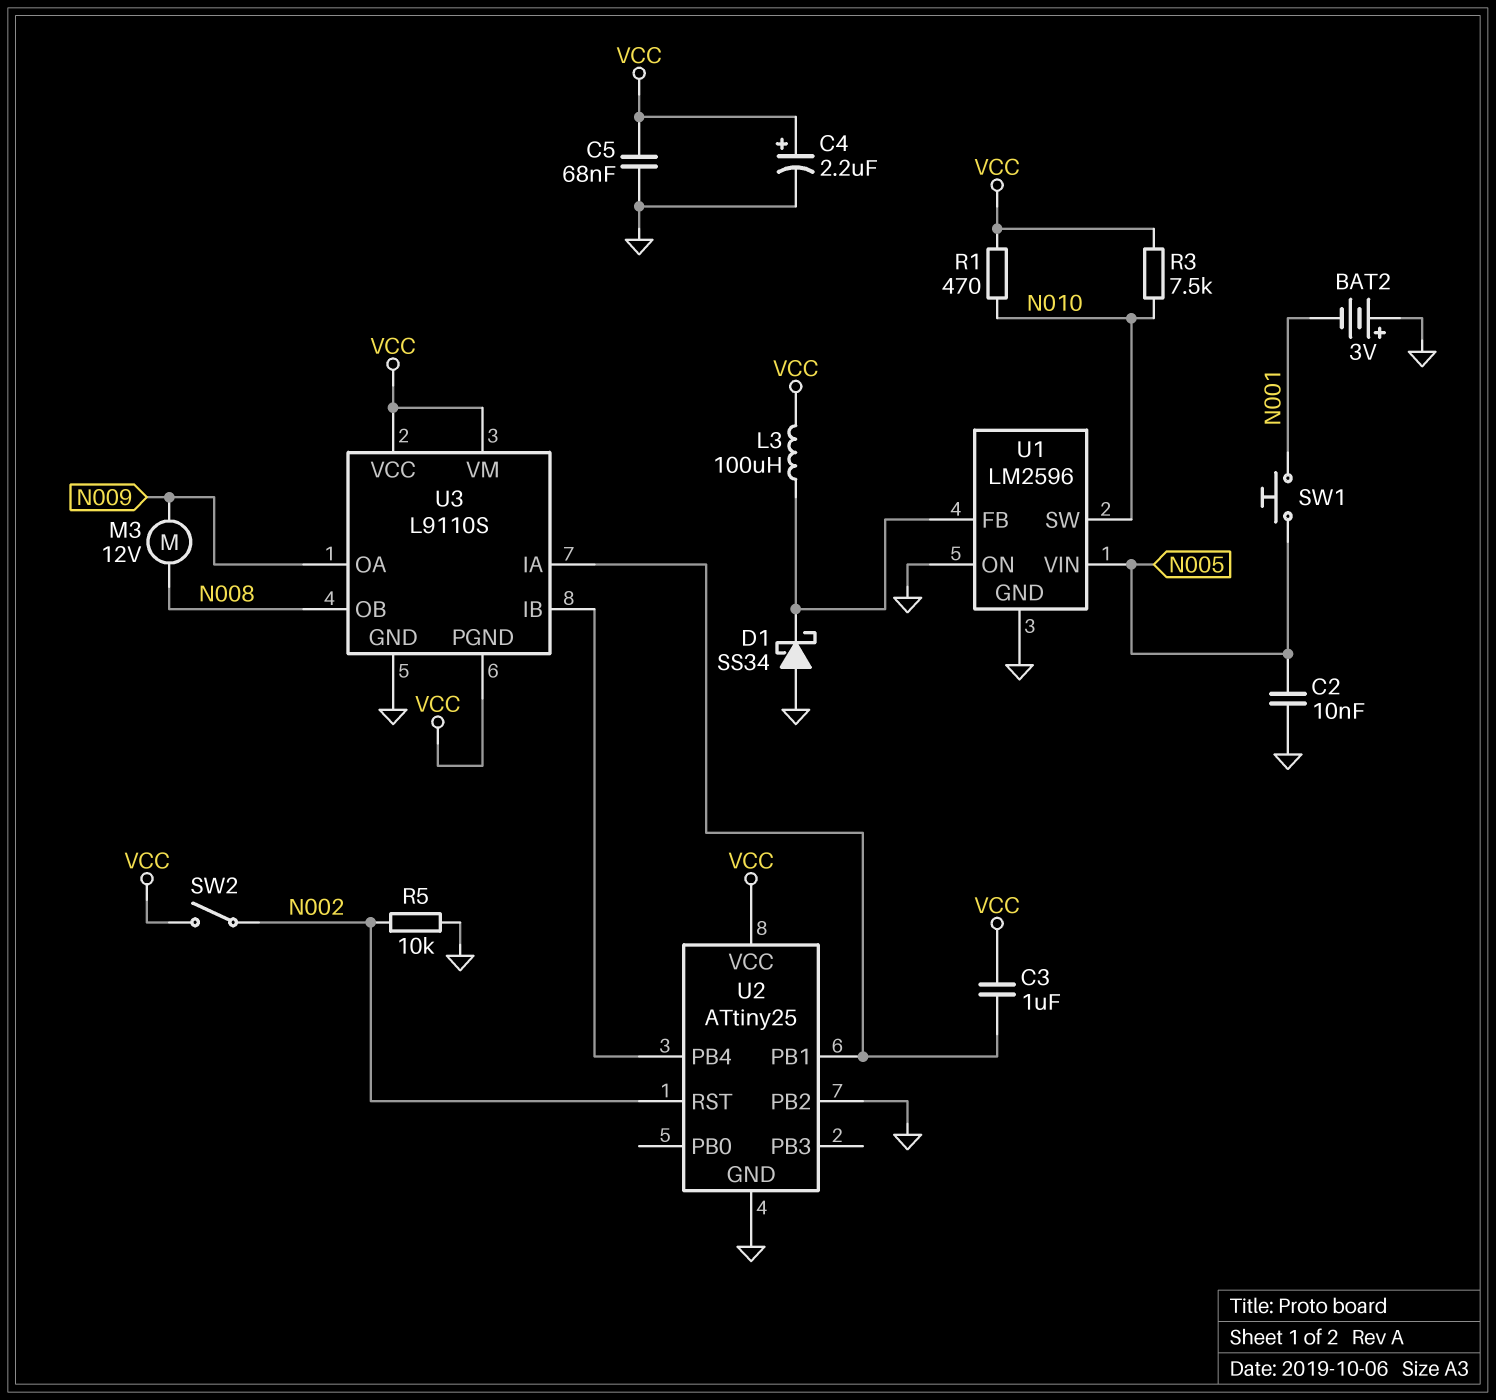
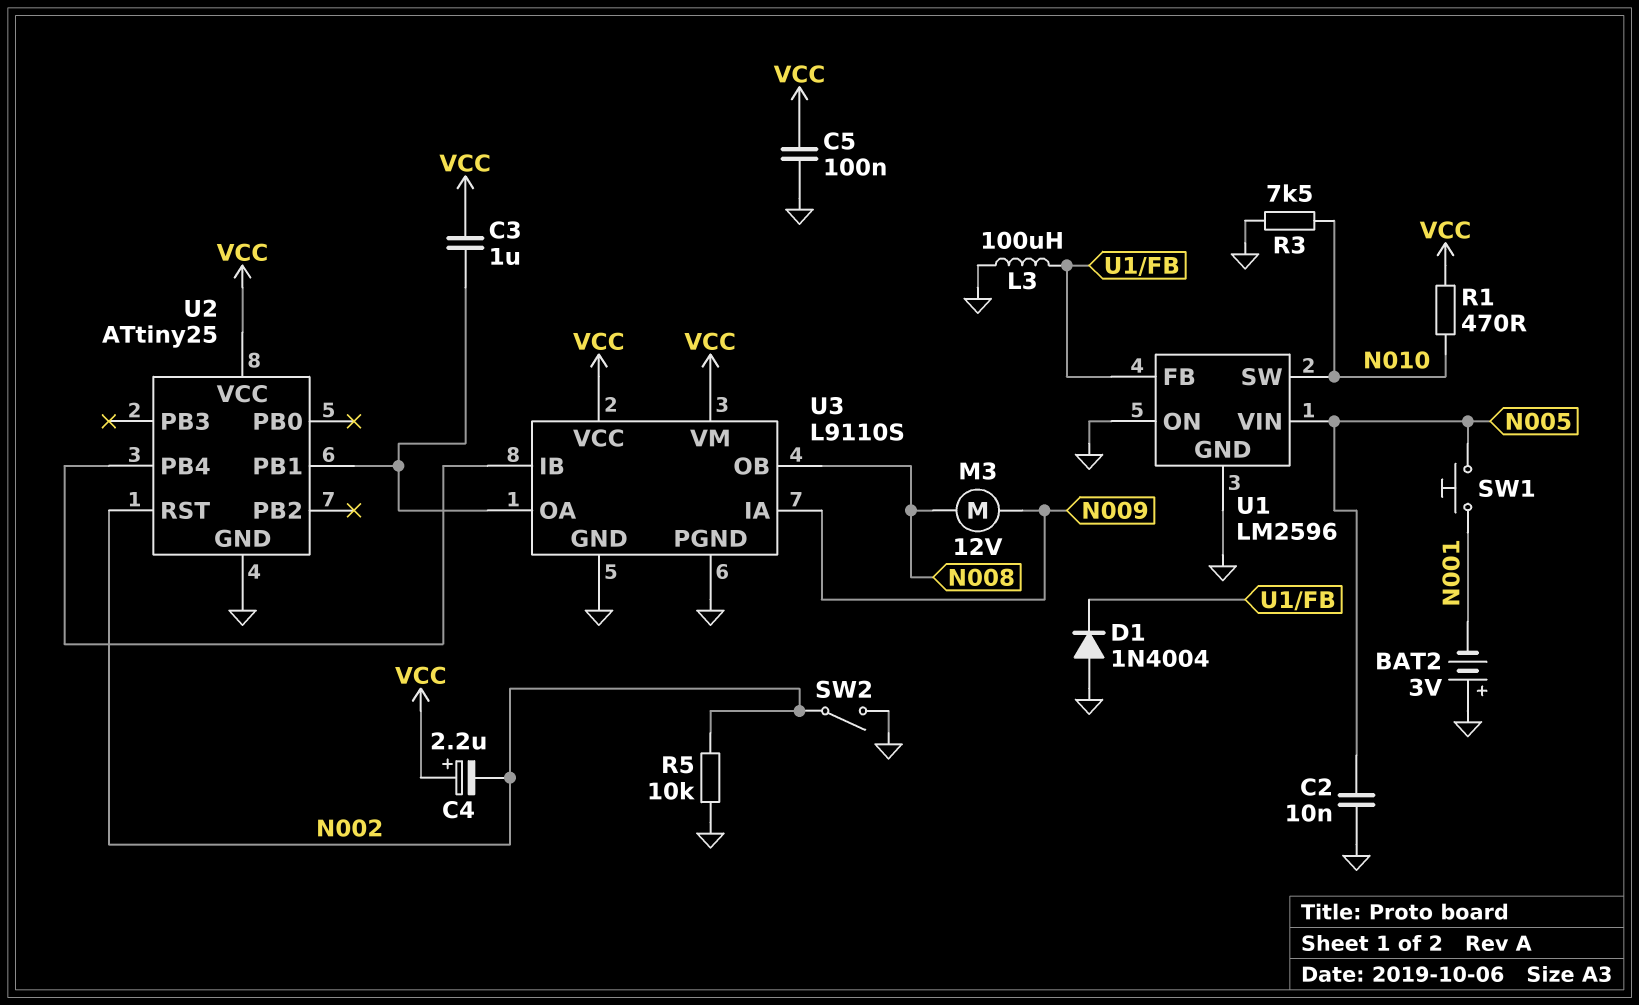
C4: 2.2uF (plus VCC, minus GND) -> 2.2uF (plus VCC, minus N002)
C5: 68nF (GND, VCC) -> 100nF (GND, VCC)
D1: schottky SS34 (A GND, K U1/FB) -> diode 1N4004 (A GND, K U1/FB)
L3: 100uH (U1/FB, VCC) -> 100uH (GND, U1/FB)
R3: 7.5k (N010, VCC) -> 7.5k (GND, N010)
SW2: switch (N002, VCC) -> switch (GND, N002)
U2 pin PB2: GND -> none
U3 pin IA: U2/PB1 -> N009
U3 pin OA: N009 -> U2/PB1
U3 pin PGND: VCC -> GND

